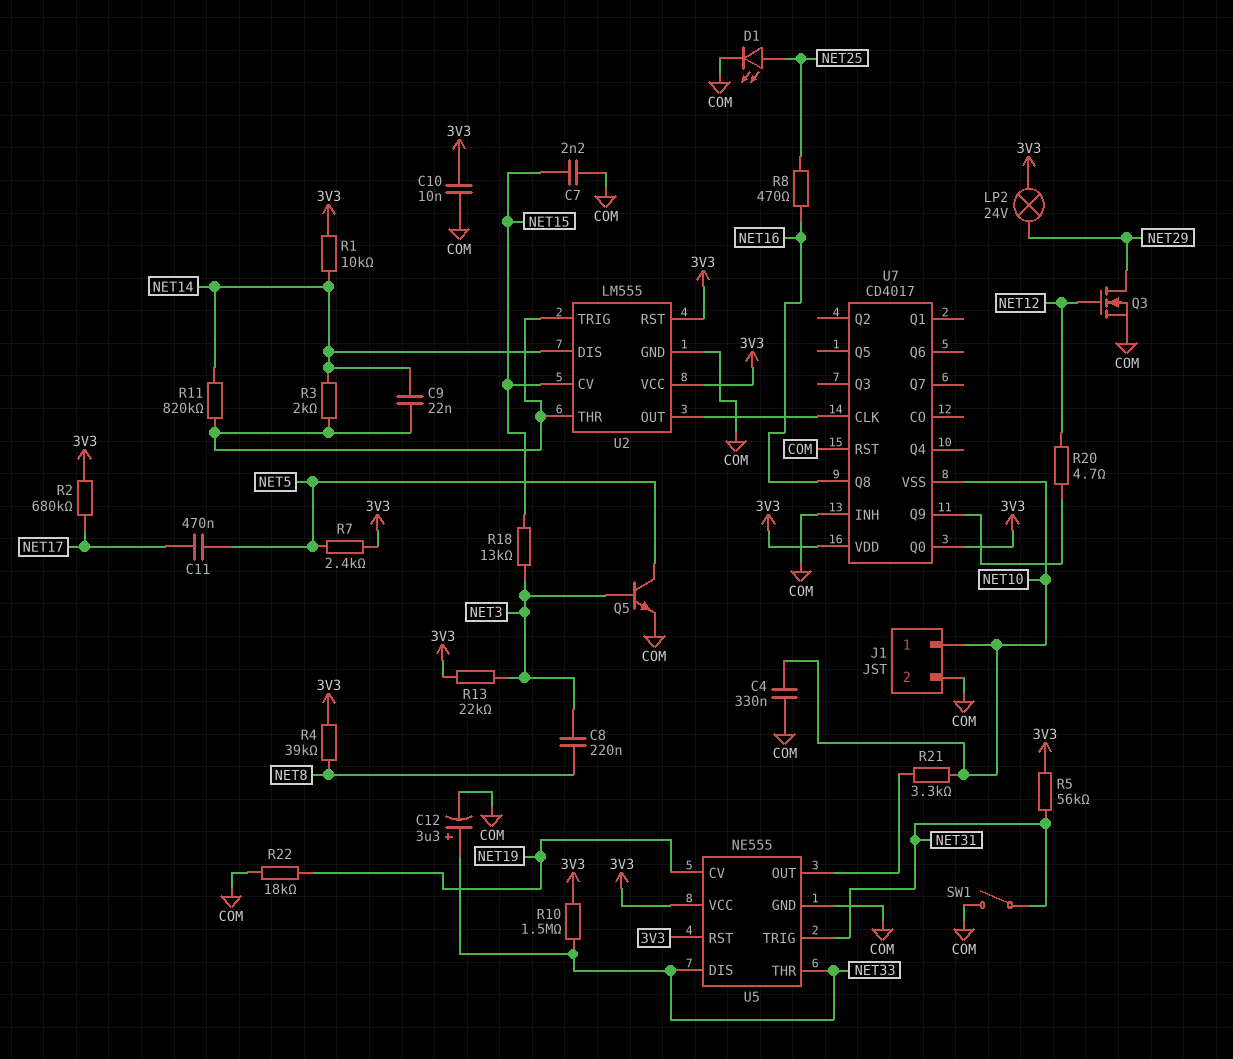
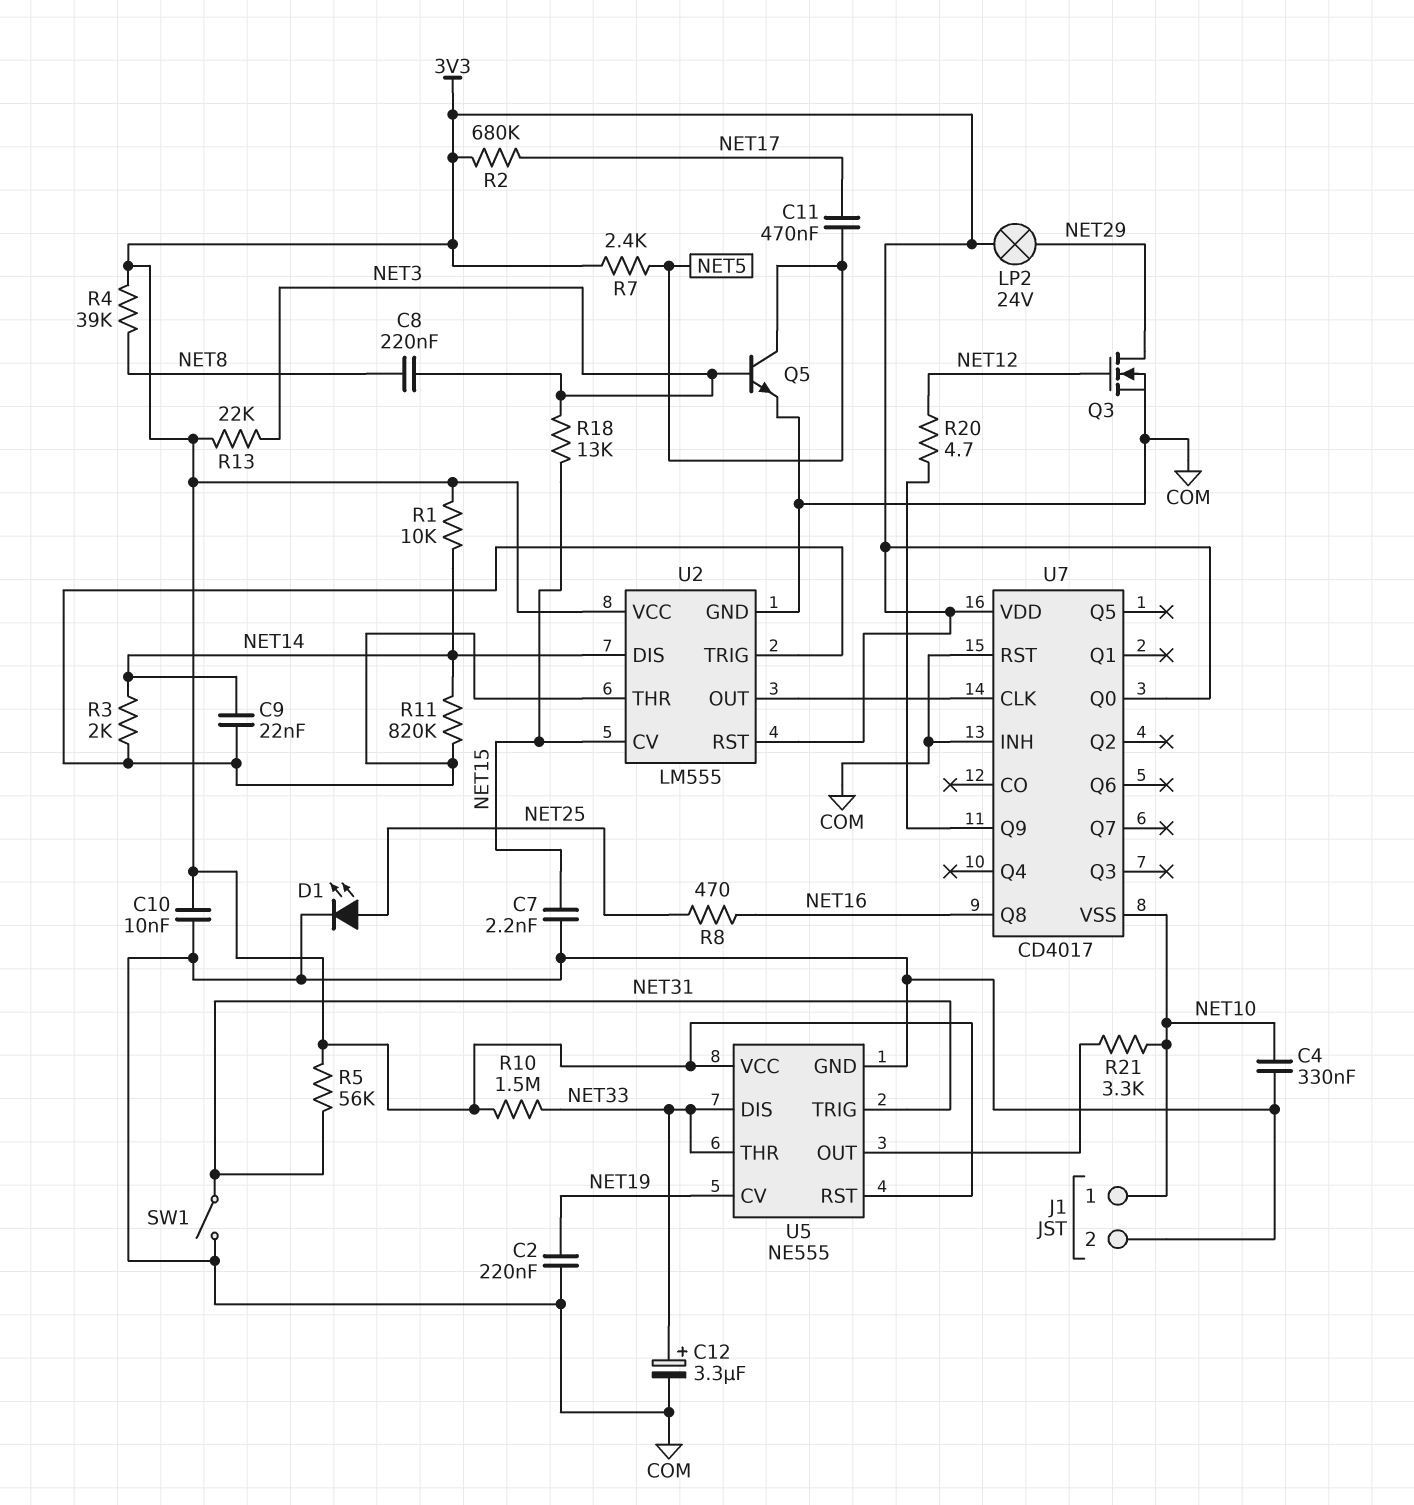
C2: none -> 220nF (COM, NET19)
R22: 18k (COM, NET19) -> none

